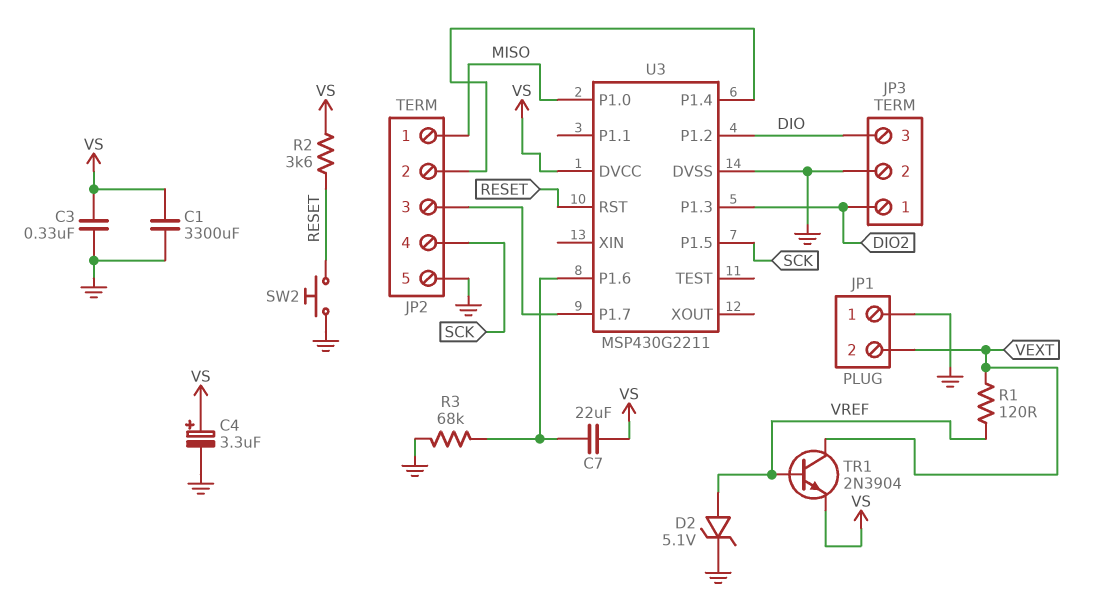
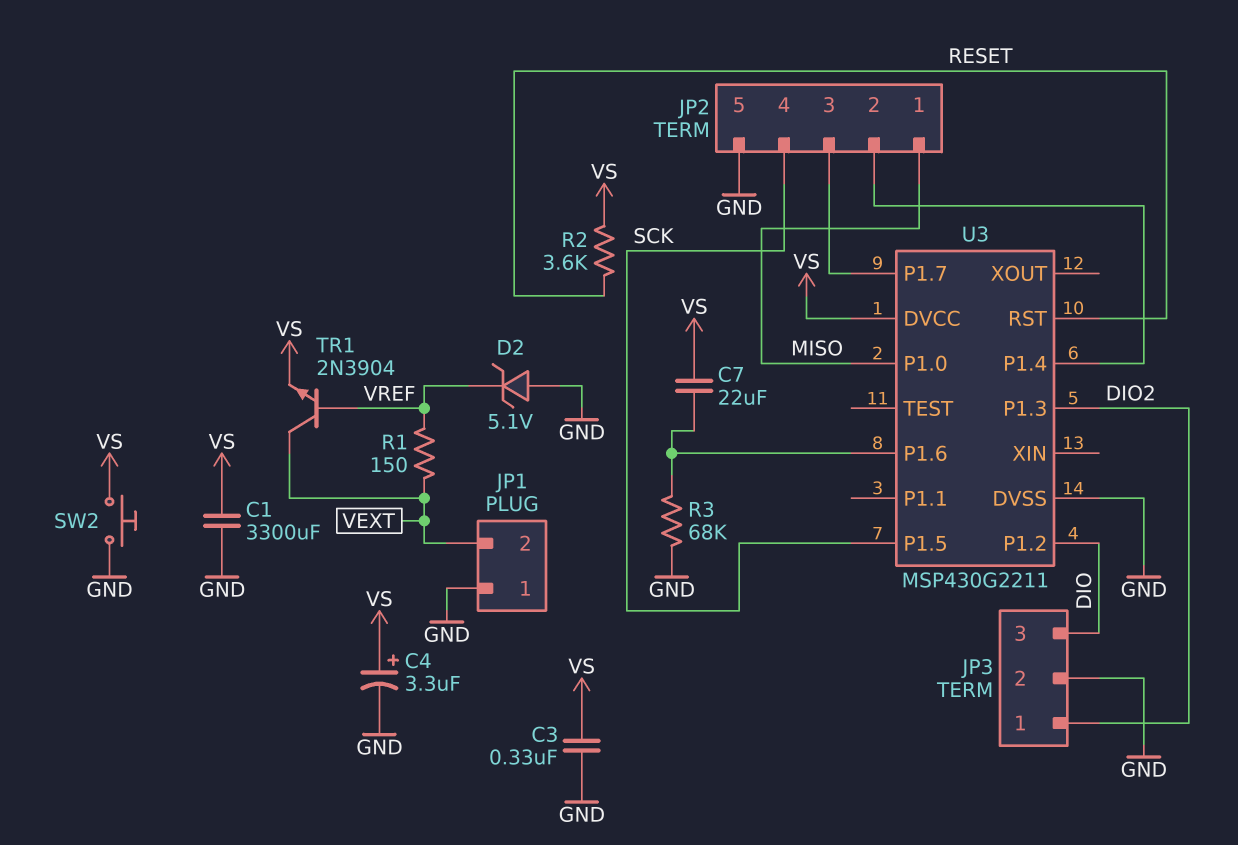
D2: zener 5.1V (A VREF, K GND) -> zener 5.1V (A GND, K VREF)
R1: 120 (VEXT, VREF) -> 150 (VEXT, VREF)
SW2: button (GND, RESET) -> button (GND, VS)

